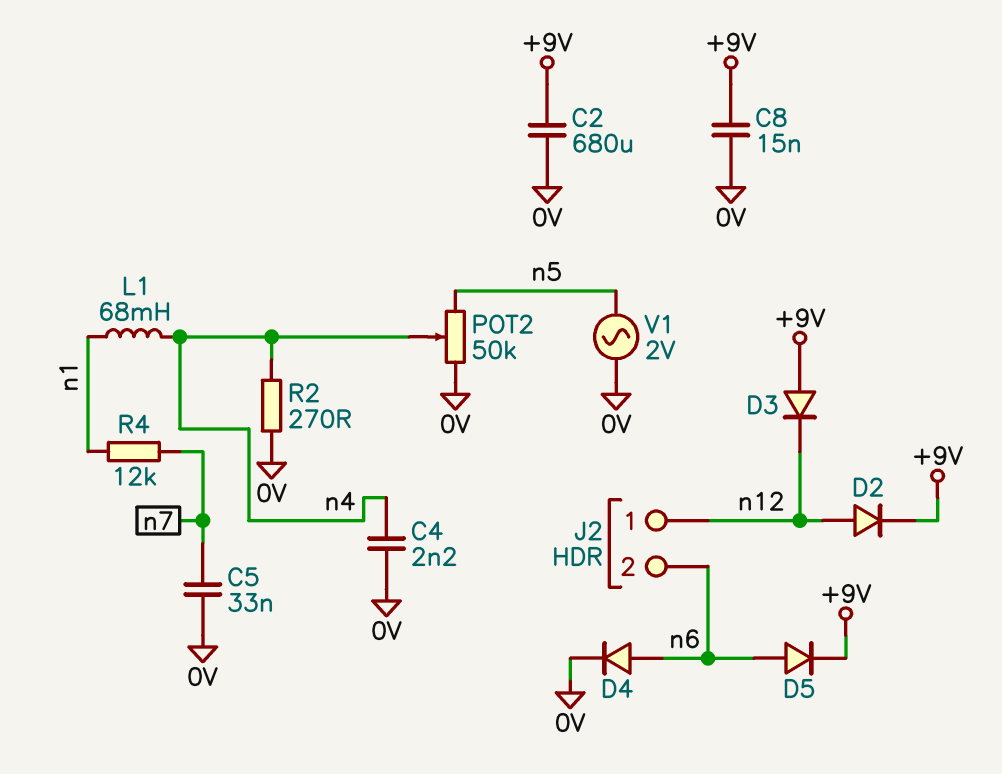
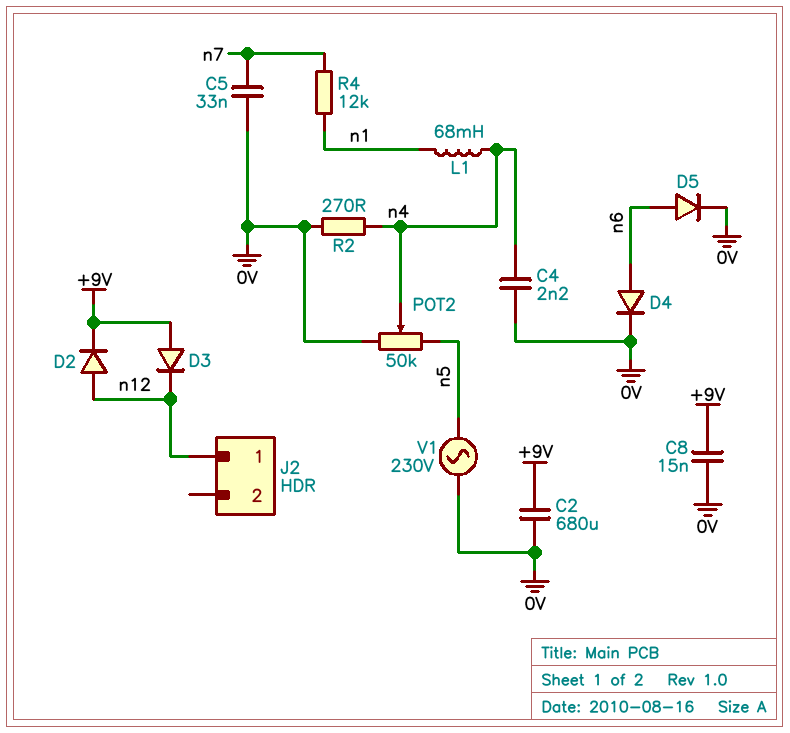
D5: diode (A n6, K +9V) -> diode (A n6, K 0V)
J2 pin 2: n6 -> none
V1: AC 2V (0V, n5) -> AC 230V (0V, n5)

